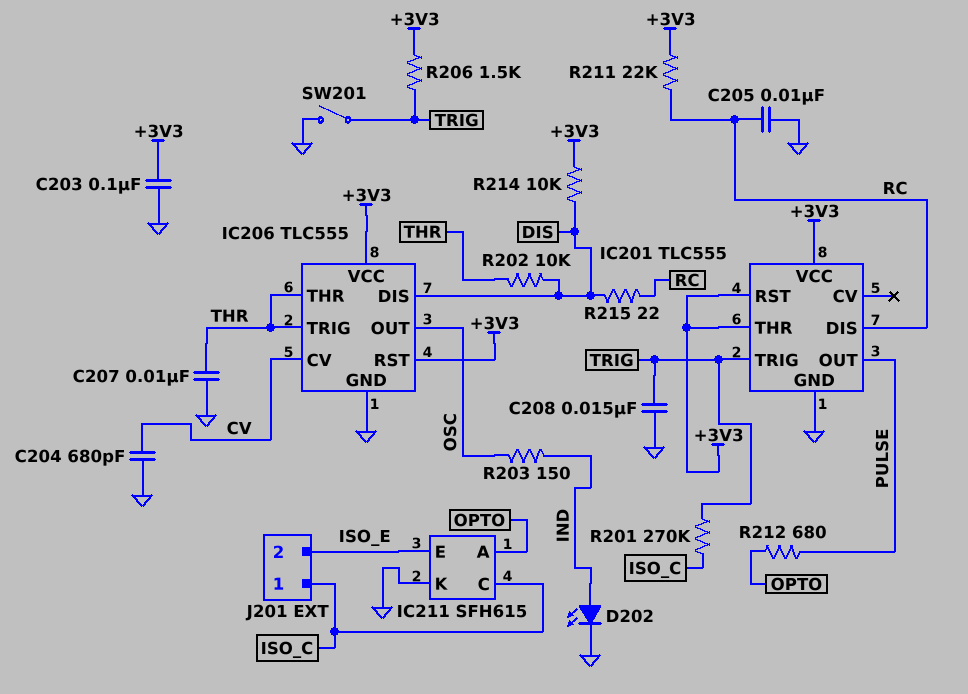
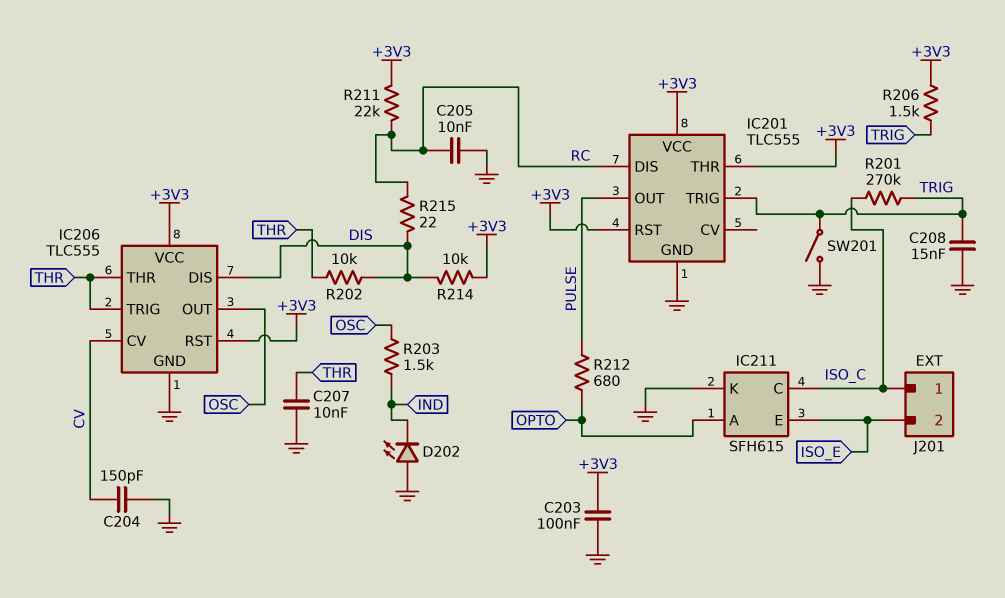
C204: 680pF (CV, GND) -> 150pF (CV, GND)
D202: LED (A IND, K GND) -> LED (A GND, K IND)
R203: 150 (IND, OSC) -> 1.5k (IND, OSC)

